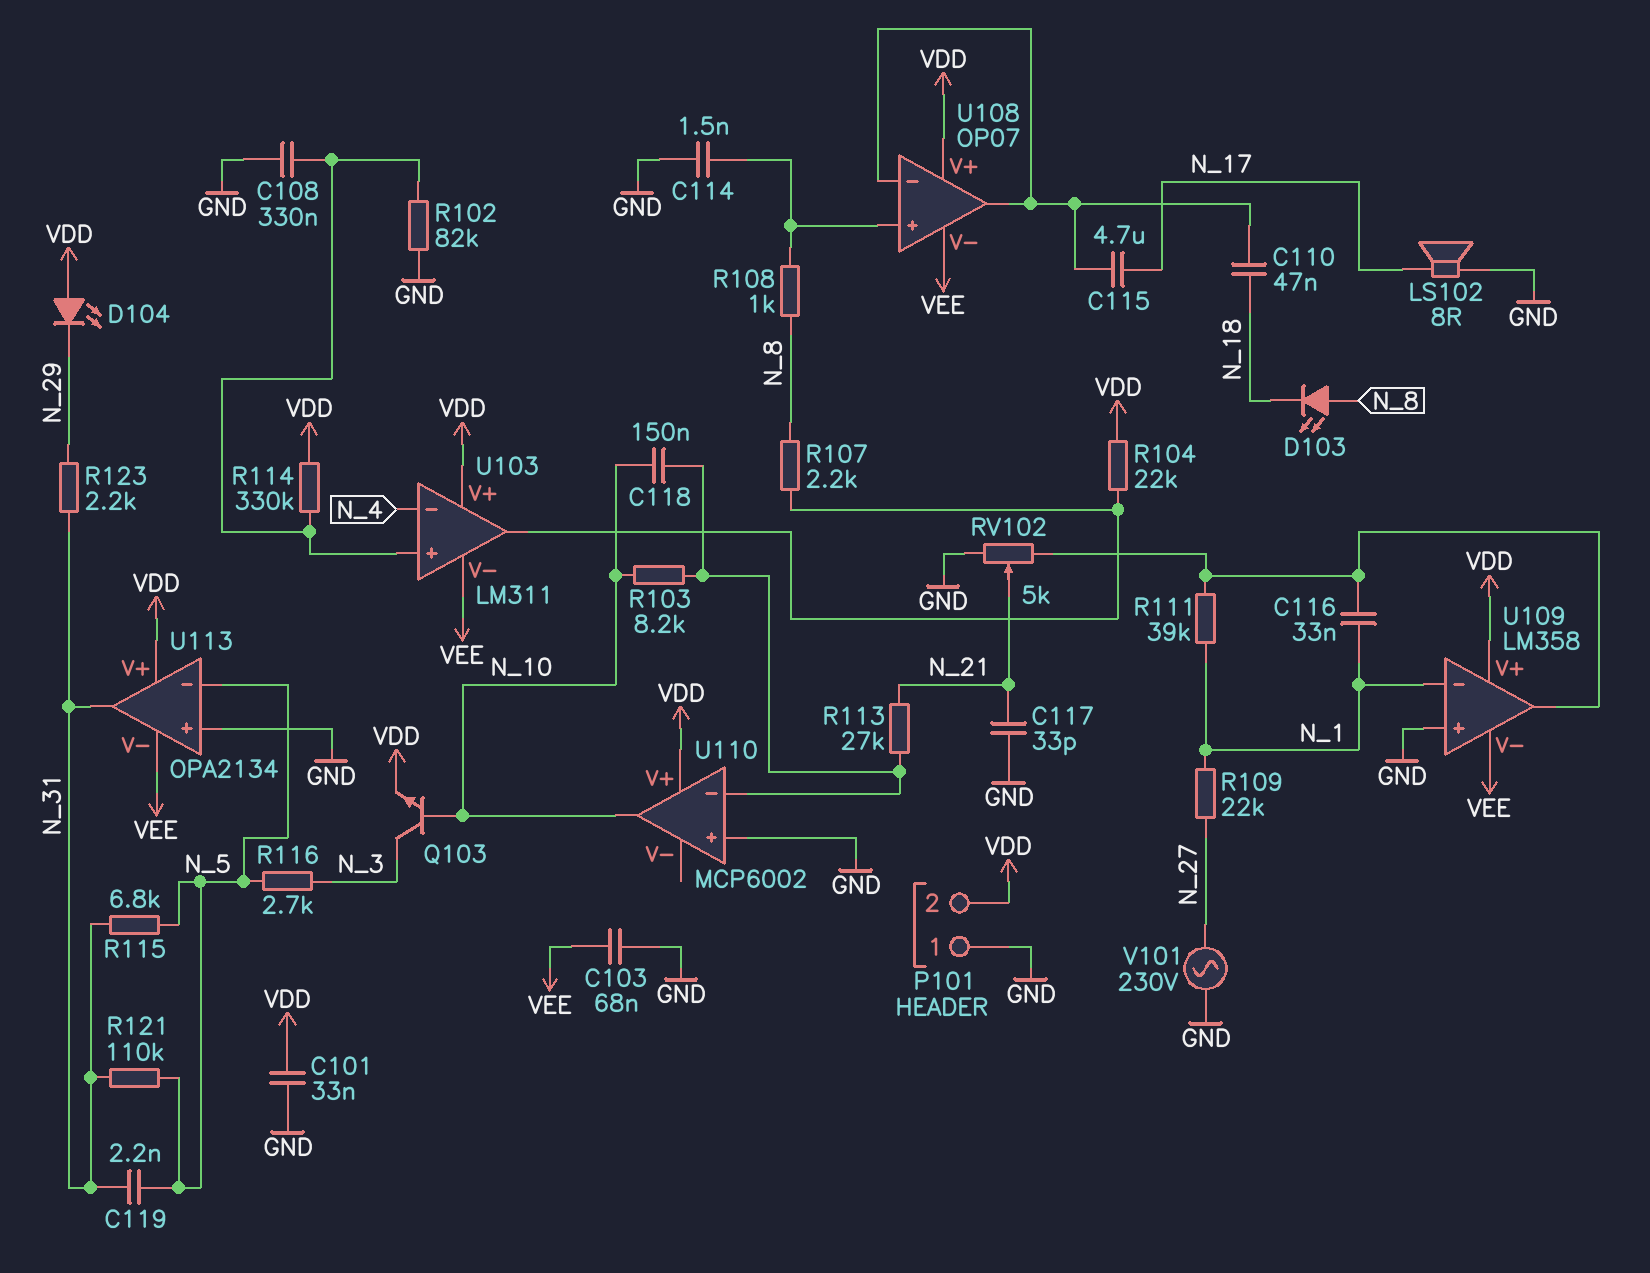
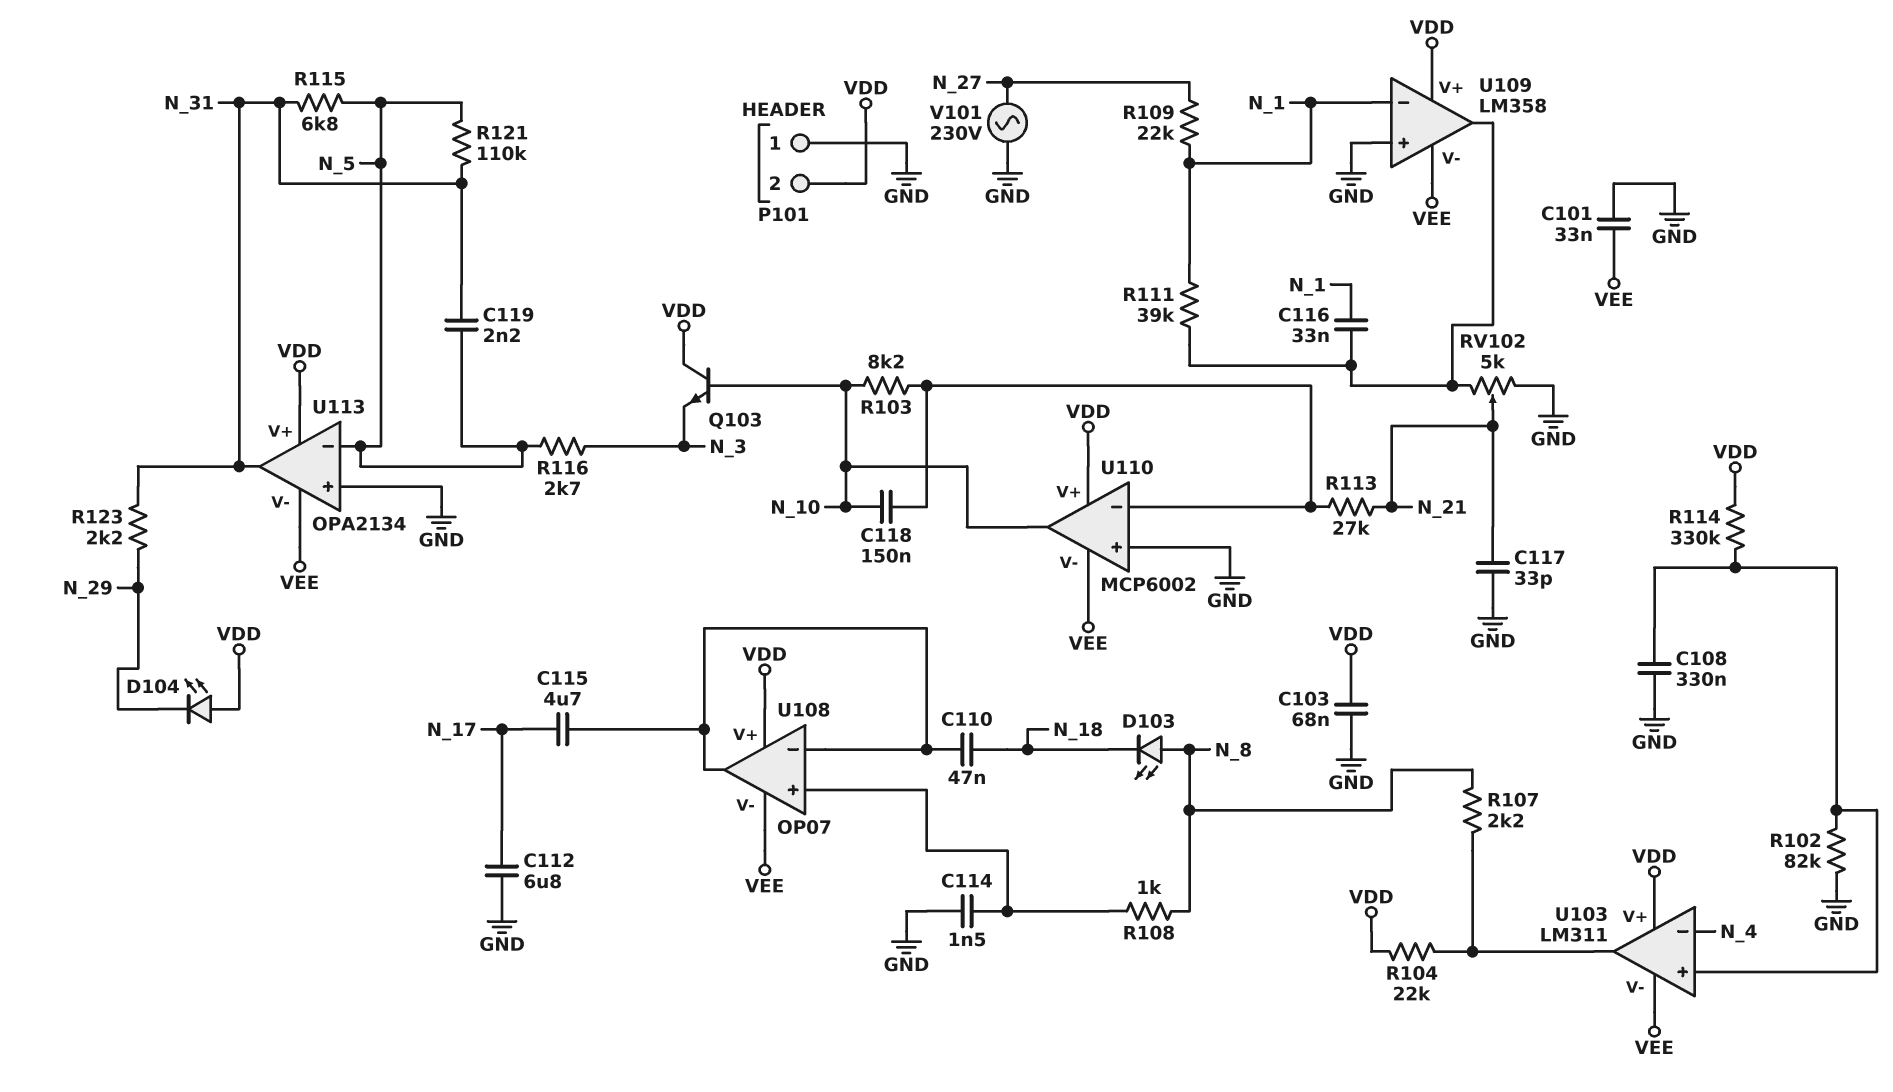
C101: 33nF (GND, VDD) -> 33nF (GND, VEE)
C103: 68nF (GND, VEE) -> 68nF (GND, VDD)
C112: none -> 6.8uF (GND, N_17)
LS102: speaker 8R (GND, N_17) -> none
Q103: NPN (B N_10, C N_3, E VDD) -> NPN (B N_10, C VDD, E N_3)
U110 pin V-: none -> VEE

